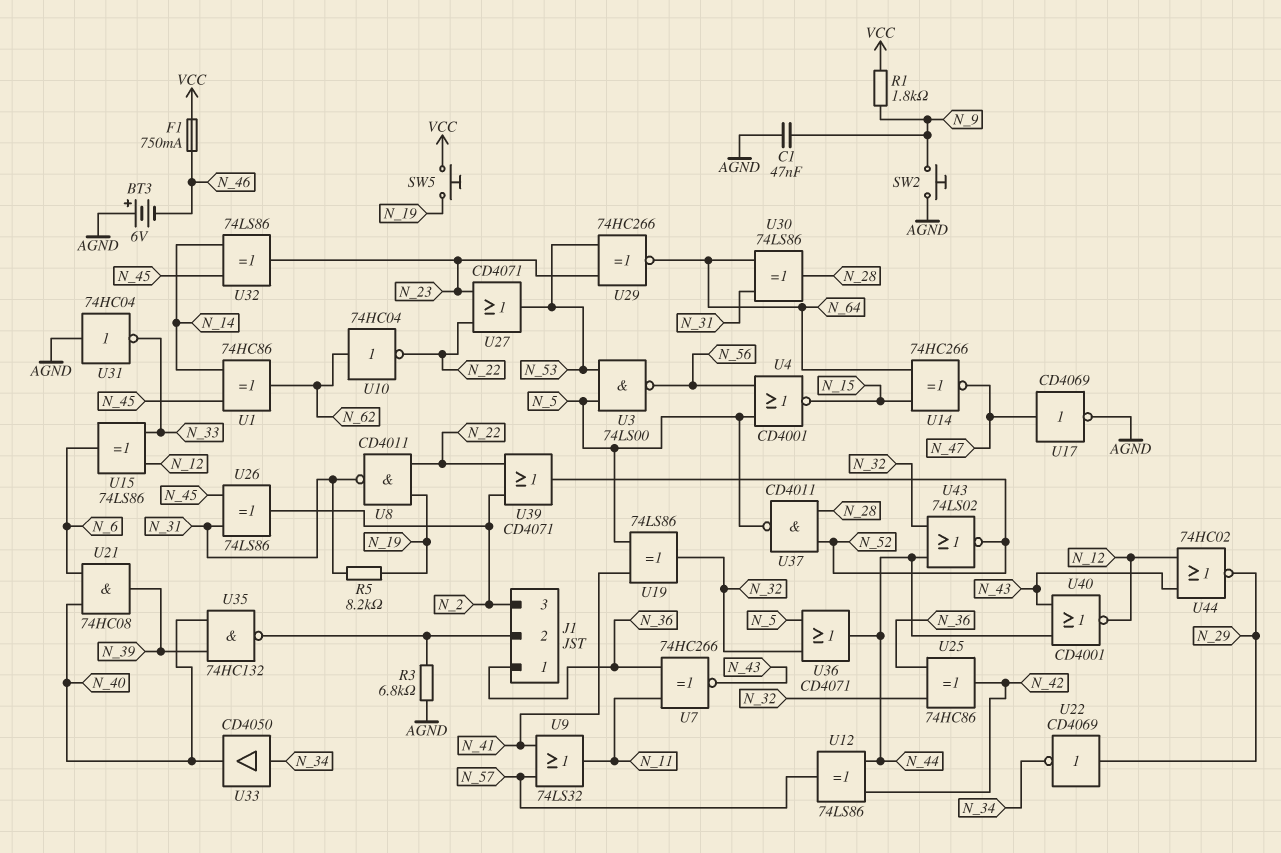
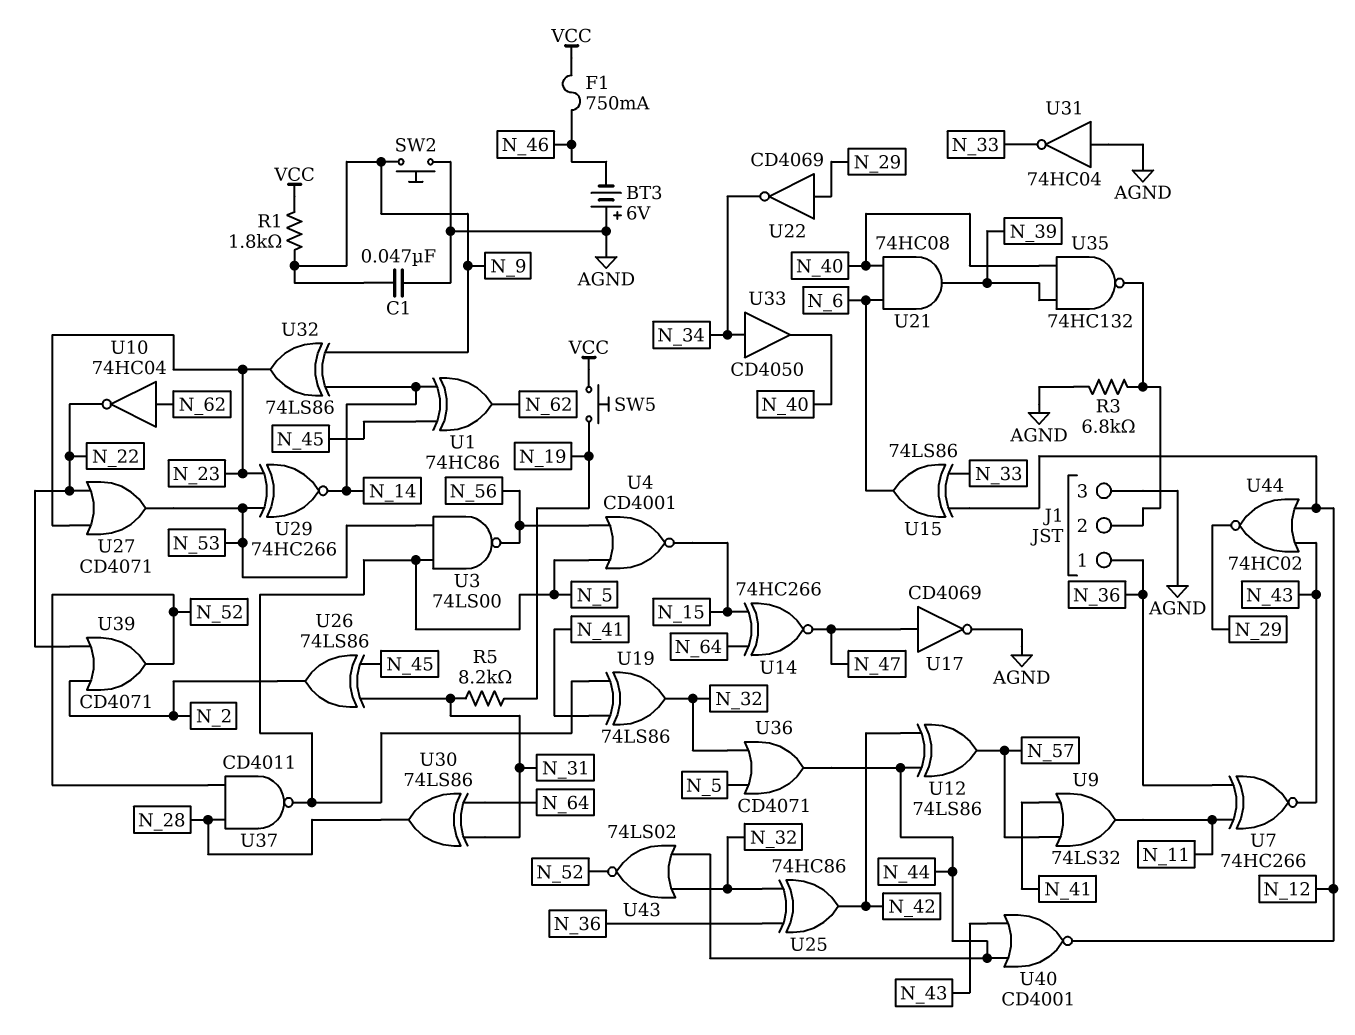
J1 pin 3: N_2 -> AGND
U8: NAND CD4011 (in N_19, in N_22, out N_31) -> none
U29: XNOR 74HC266 (in N_23, in N_53, out N_64) -> XNOR 74HC266 (in N_23, in N_53, out N_14)
U32: XOR 74LS86 (in N_14, in N_45, out N_23) -> XOR 74LS86 (in N_9, in N_14, out N_23)

